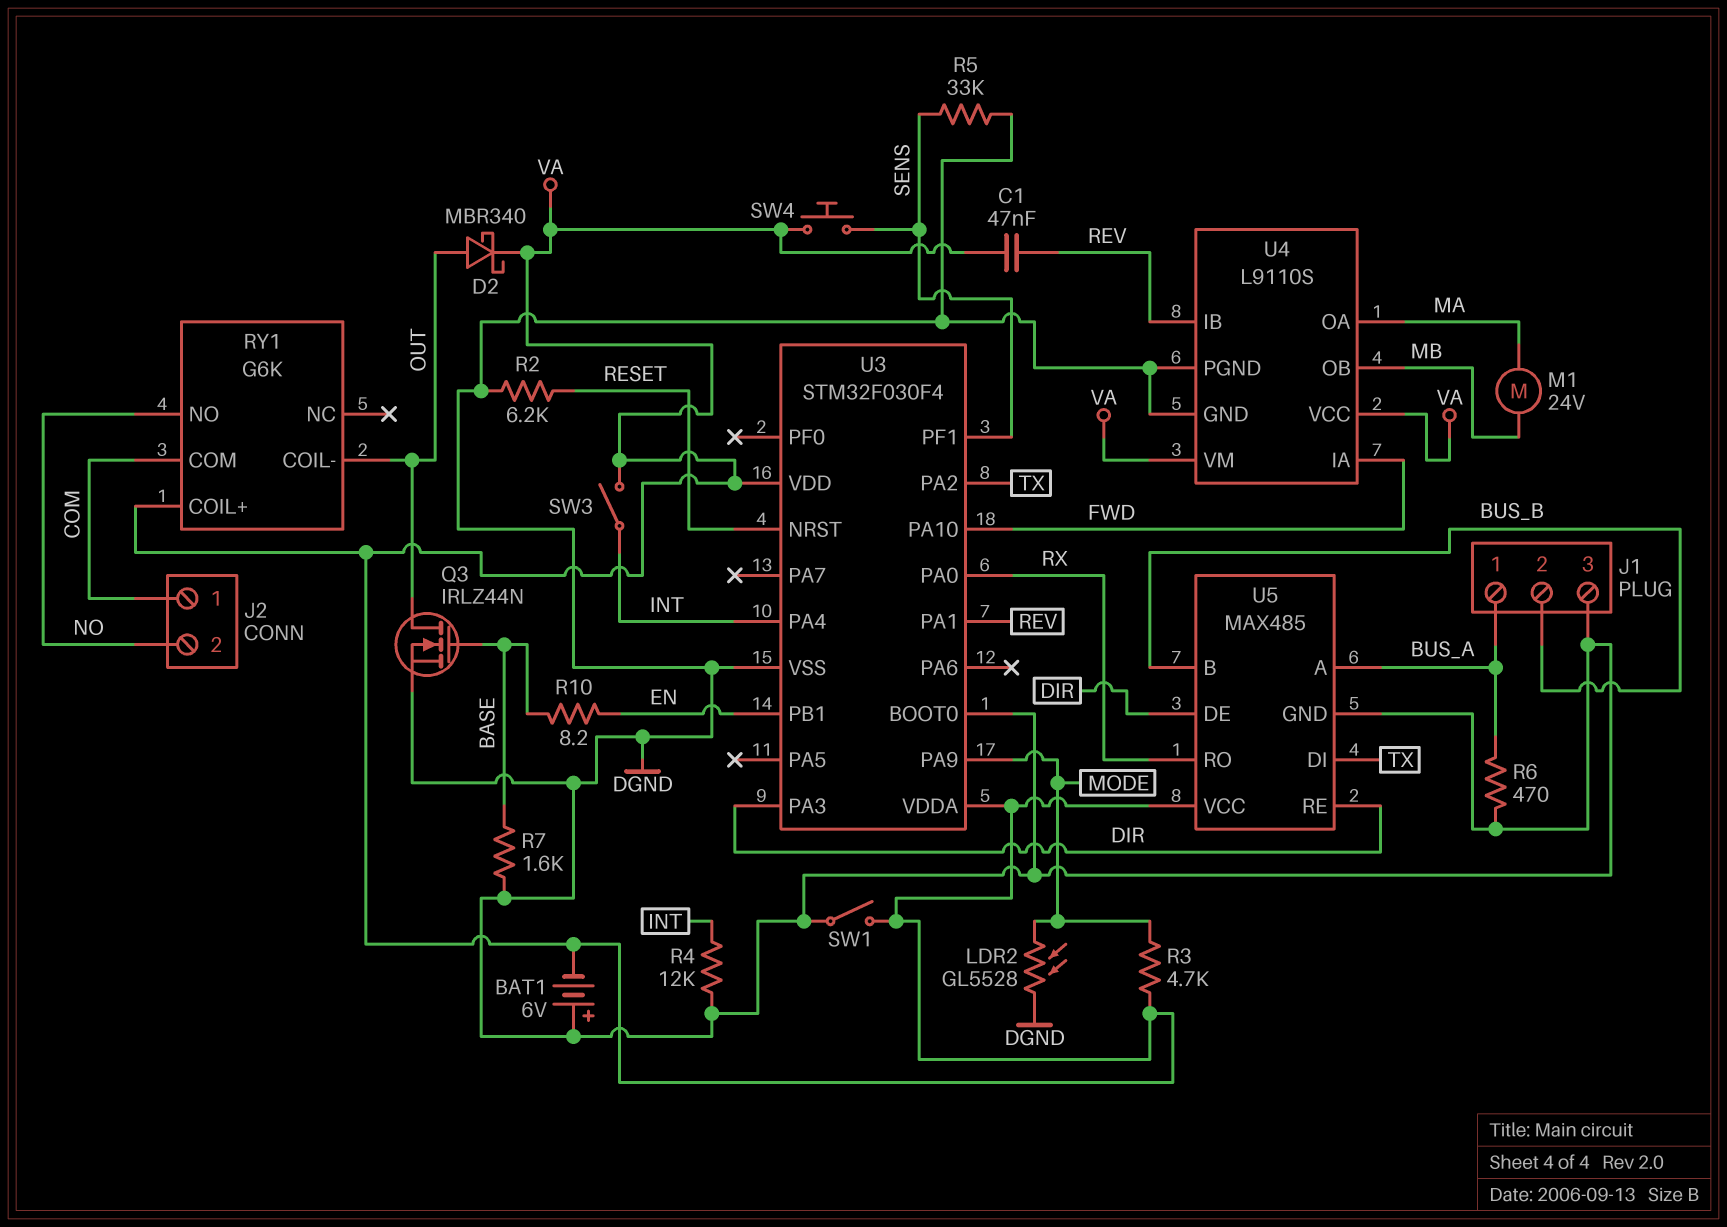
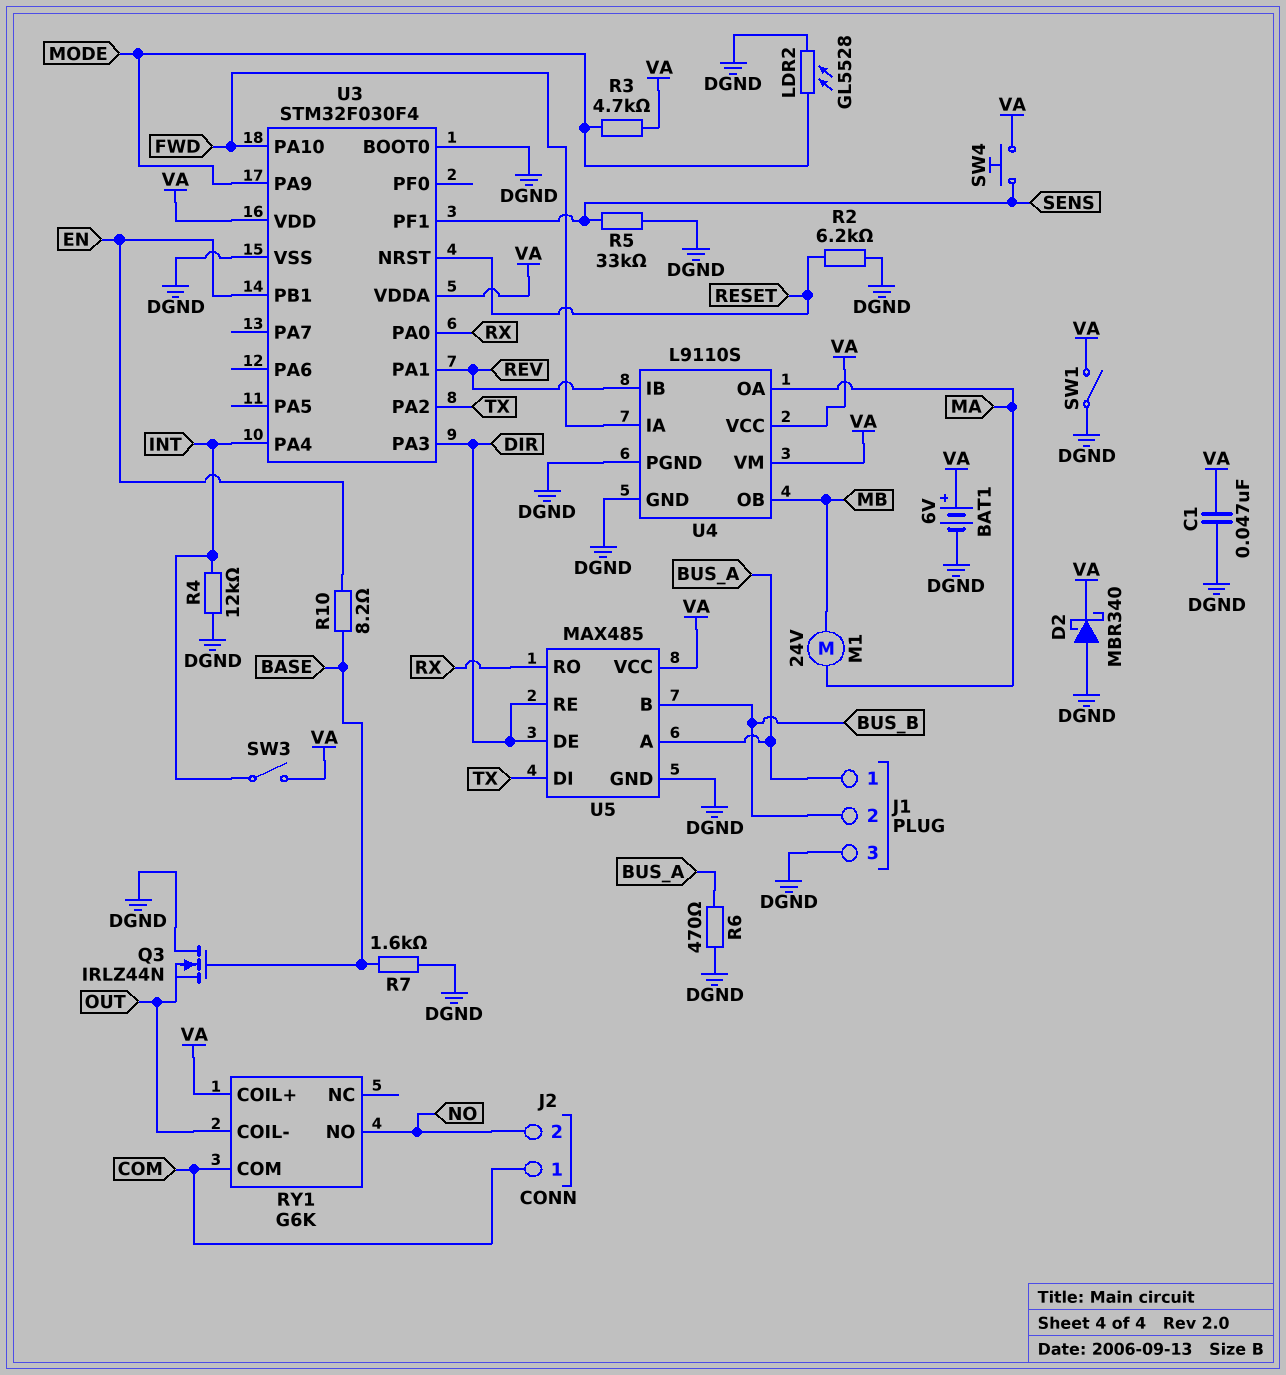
BAT1: 6V (plus DGND, minus VA) -> 6V (plus VA, minus DGND)
C1: 47nF (REV, VA) -> 47nF (DGND, VA)
D2: schottky MBR340 (A OUT, K VA) -> schottky MBR340 (A DGND, K VA)
Q3: NMOS IRLZ44N (G BASE, D OUT, S DGND) -> NMOS IRLZ44N (G BASE, D DGND, S OUT)

